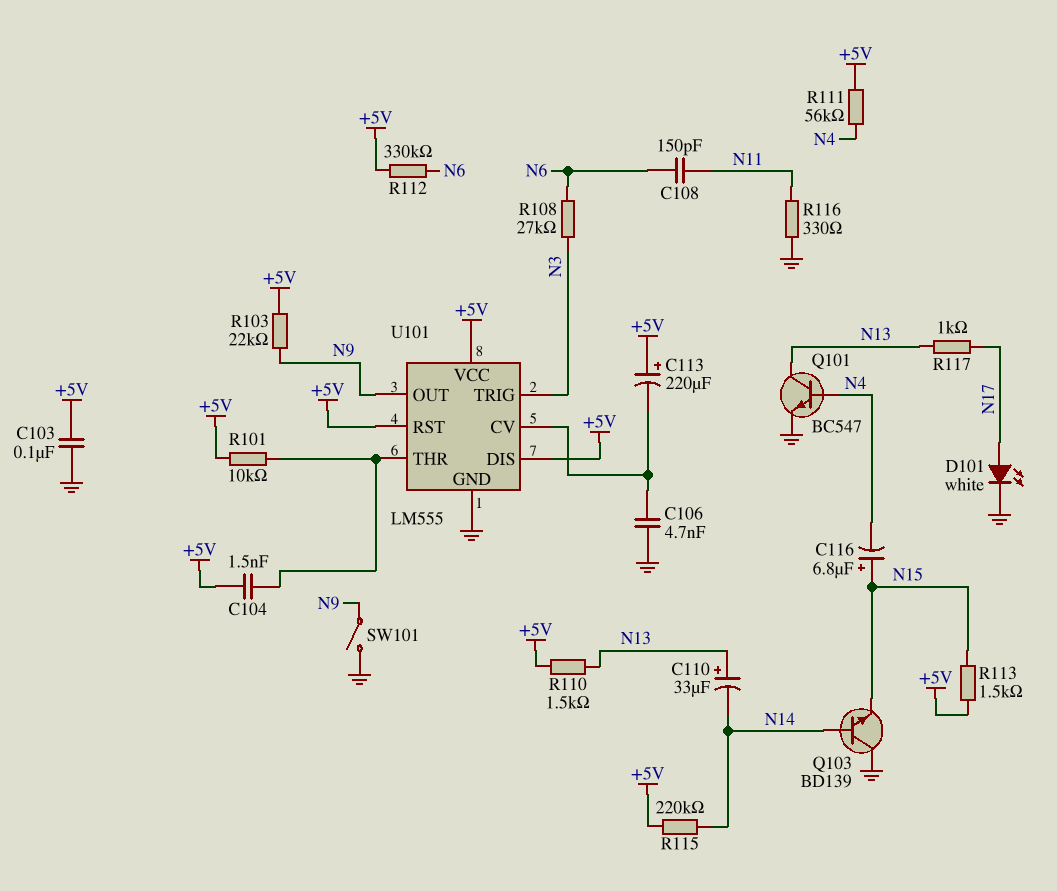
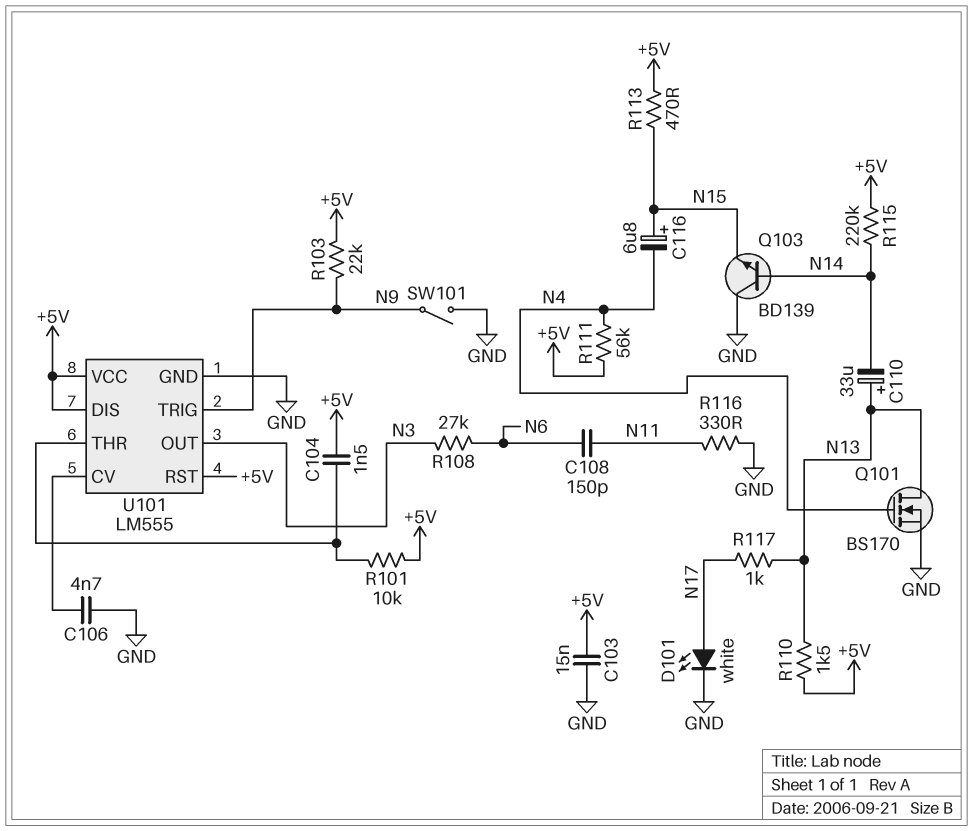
C103: 100nF (+5V, GND) -> 15nF (+5V, GND)
C113: 220uF (plus +5V, minus U101/CV) -> none
Q101: NPN BC547 (B N4, C N13, E GND) -> NMOS BS170 (G N4, D N13, S GND)
R112: 330k (+5V, N6) -> none
R113: 1.5k (+5V, N15) -> 470 (+5V, N15)
U101 pin OUT: N9 -> N3
U101 pin TRIG: N3 -> N9

